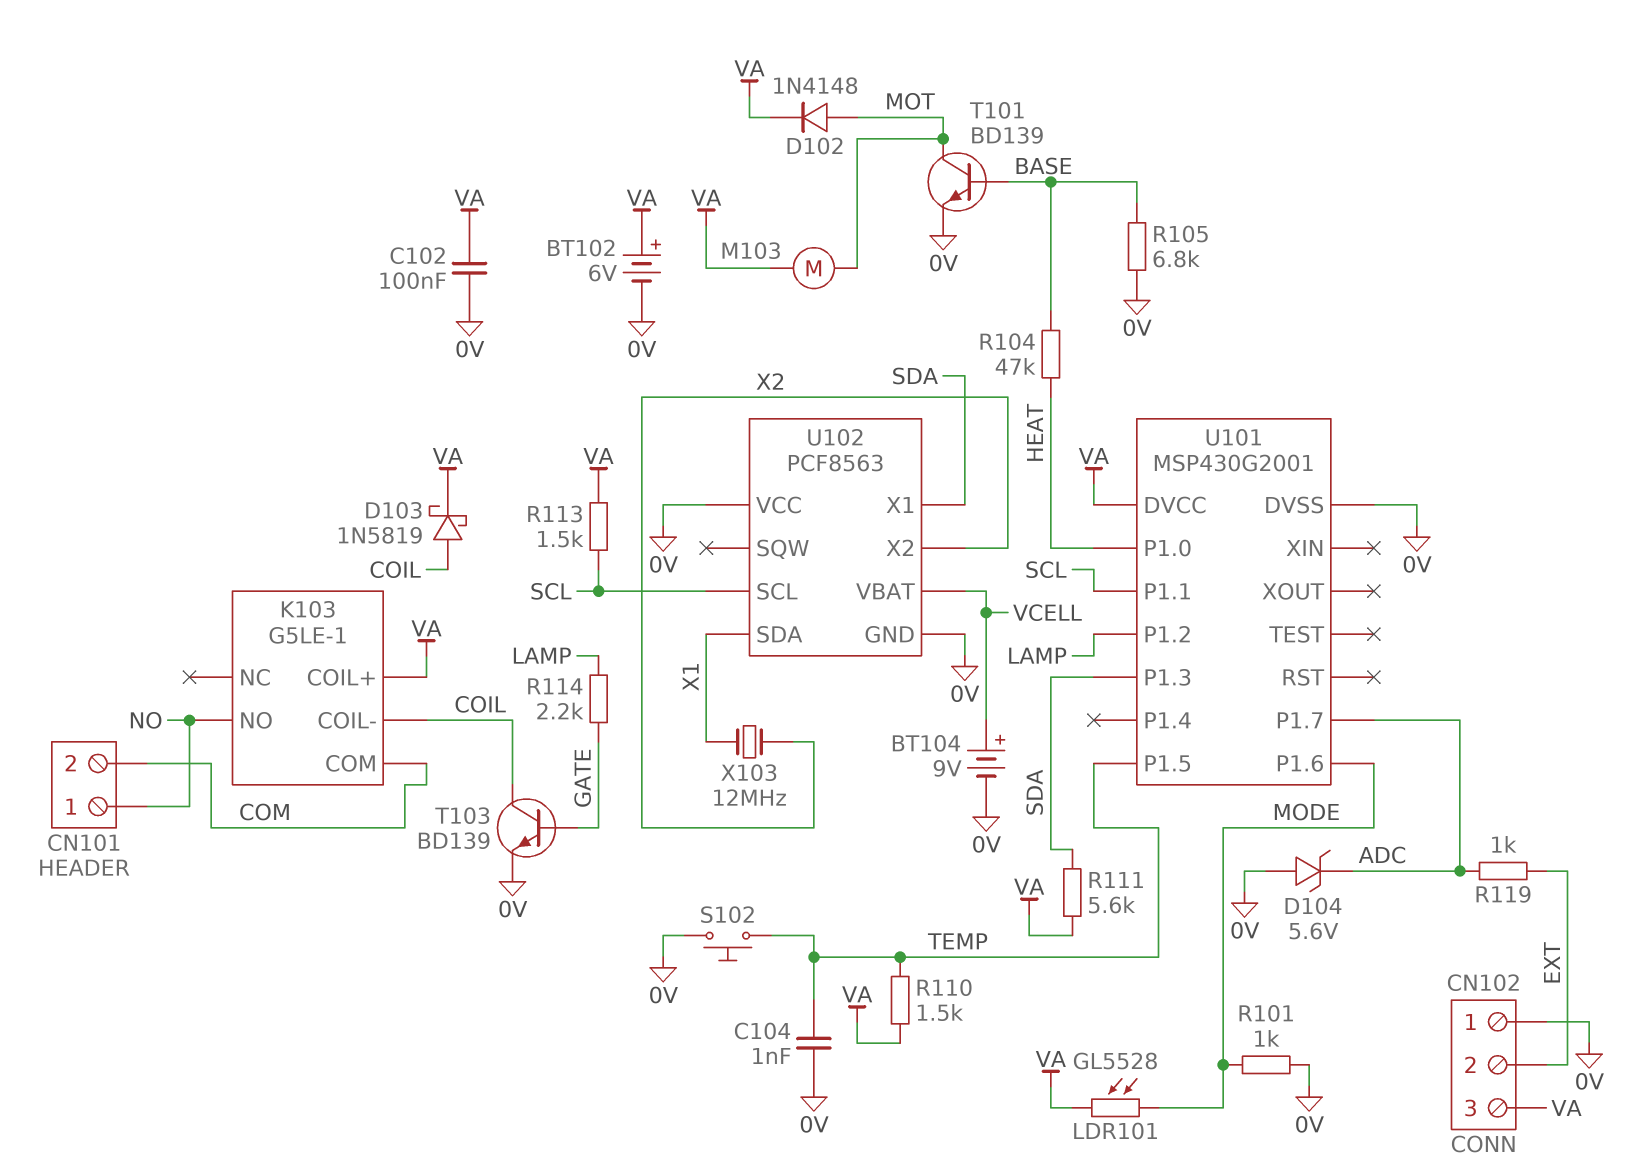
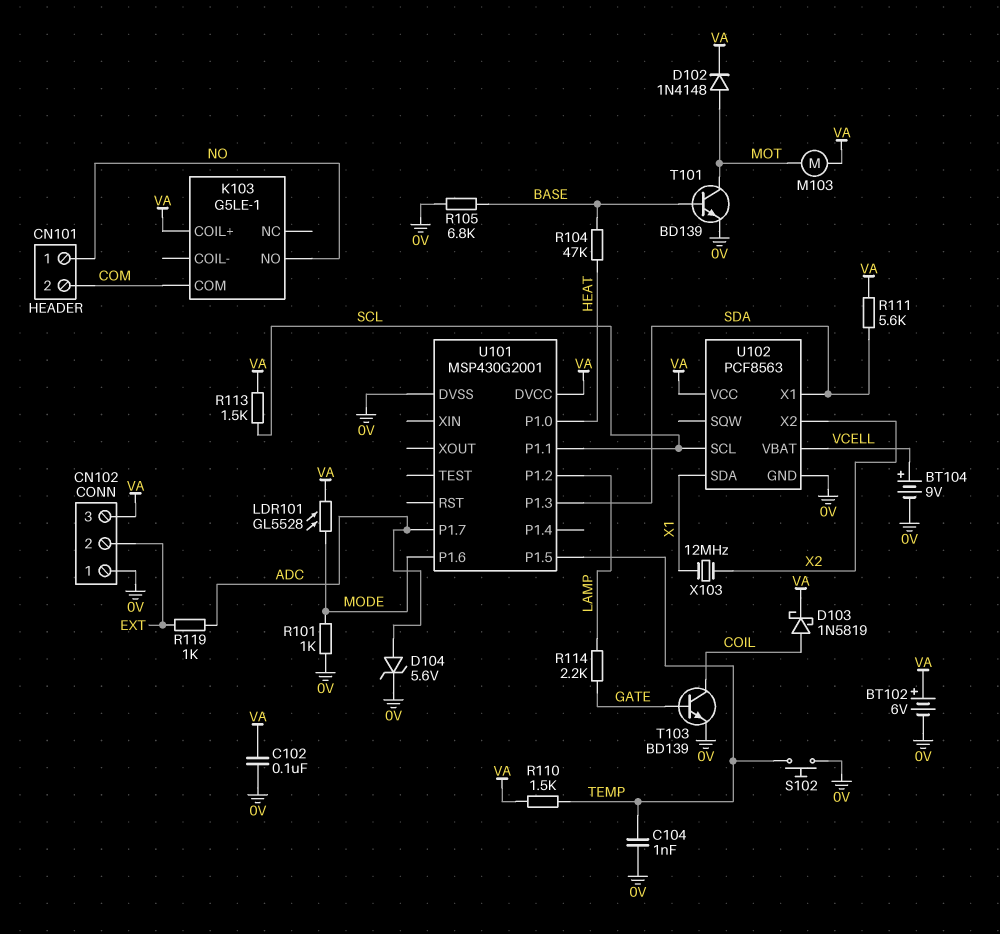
D104: zener 5.6V (A 0V, K ADC) -> zener 5.6V (A ADC, K 0V)
K103 pin COIL-: COIL -> none
U102 pin VCC: 0V -> VA

